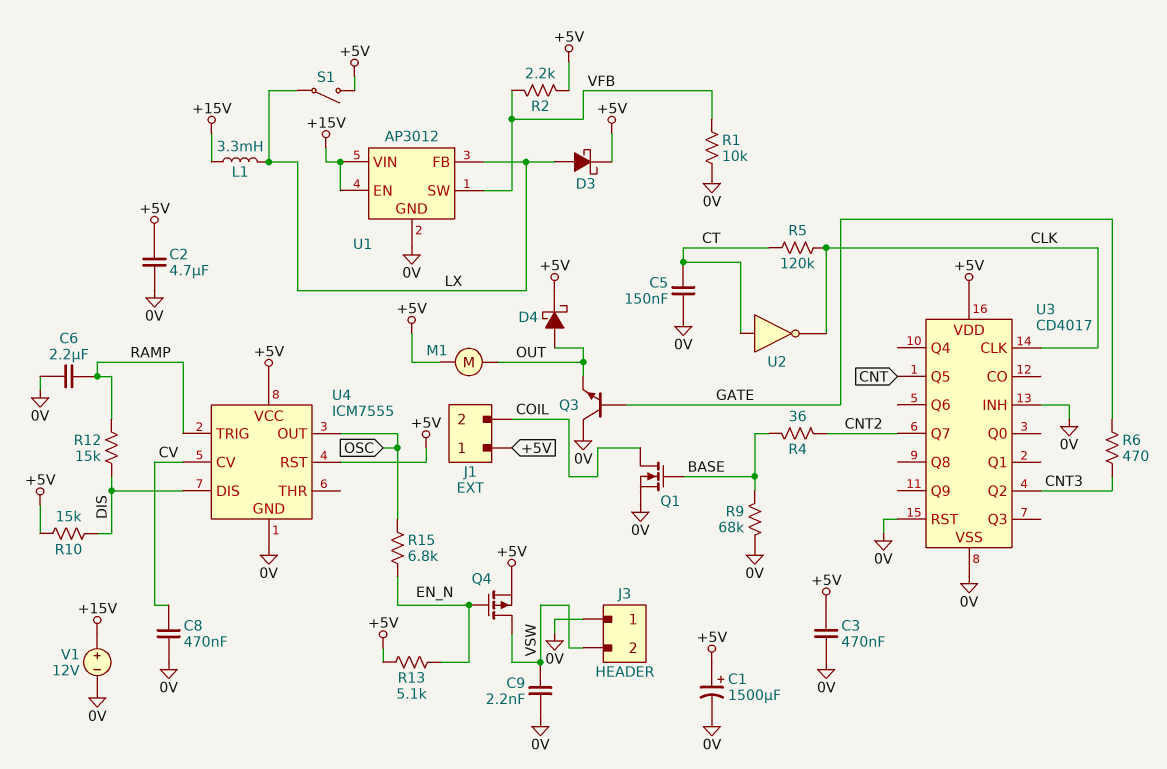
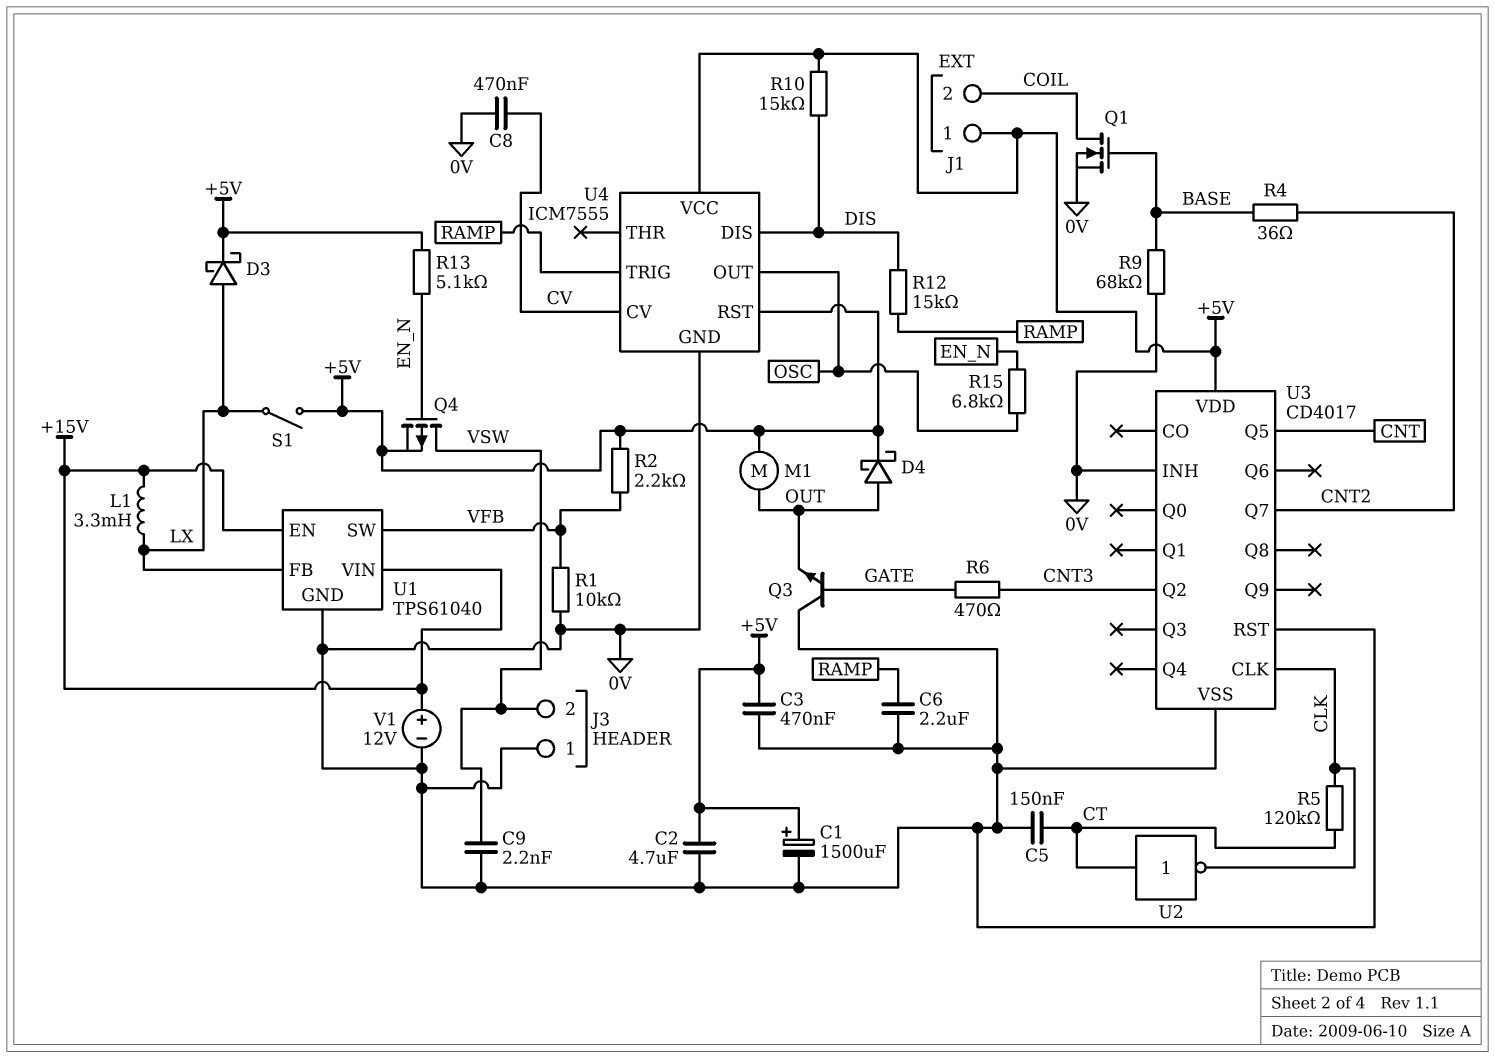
U1: AP3012 -> TPS61040

